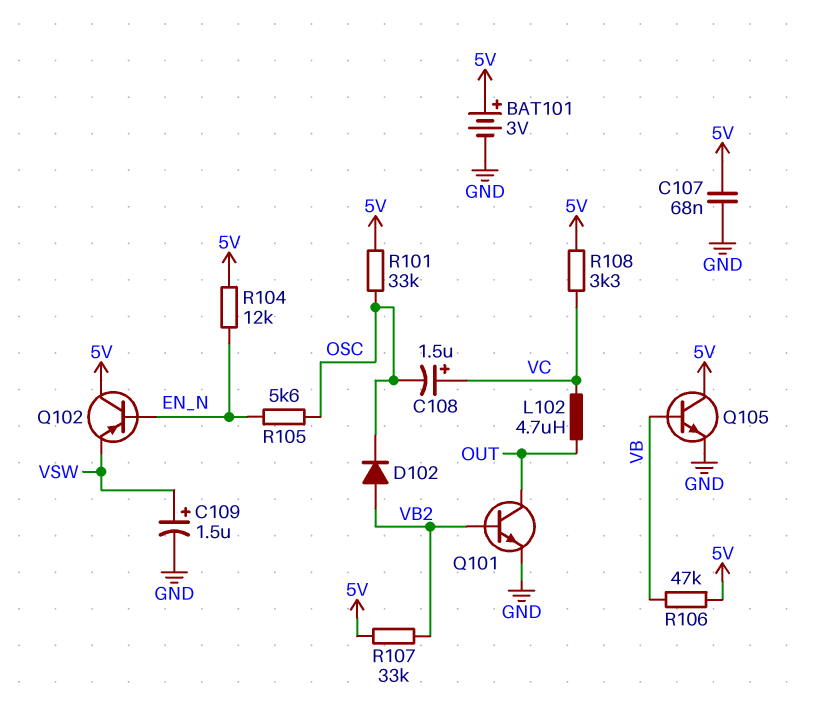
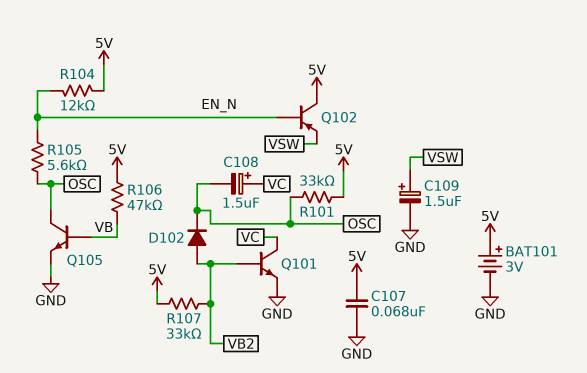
L102: 4.7uH (OUT, VC) -> none
Q101: NPN (B VB2, C OUT, E GND) -> NPN (B VB2, C VC, E GND)
Q105: NPN (B VB, C 5V, E GND) -> NPN (B VB, C OSC, E GND)
R108: 3.3k (5V, VC) -> none

